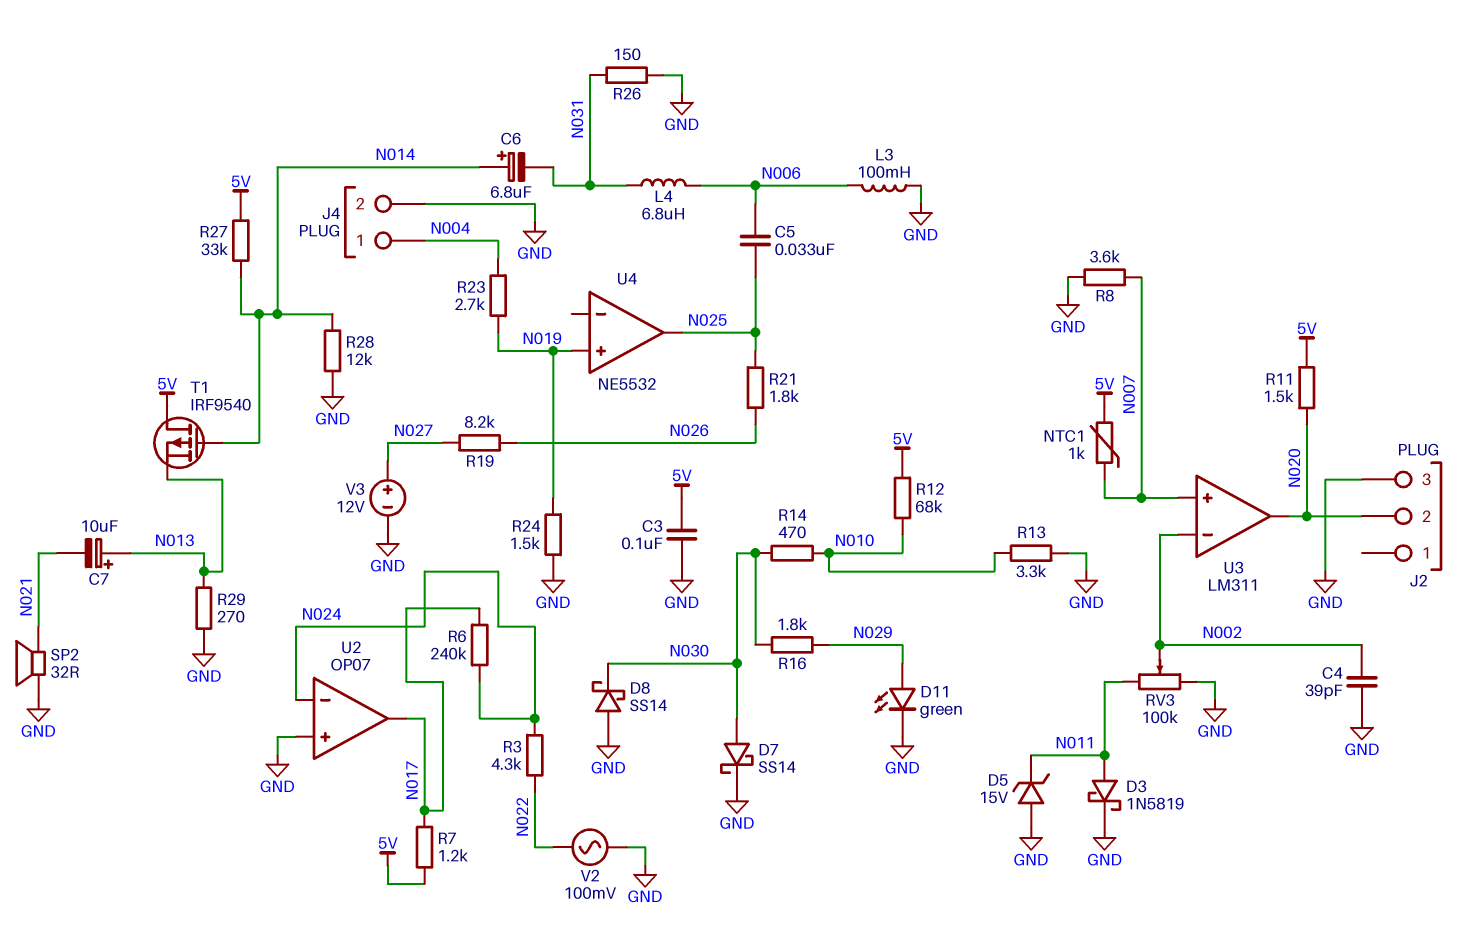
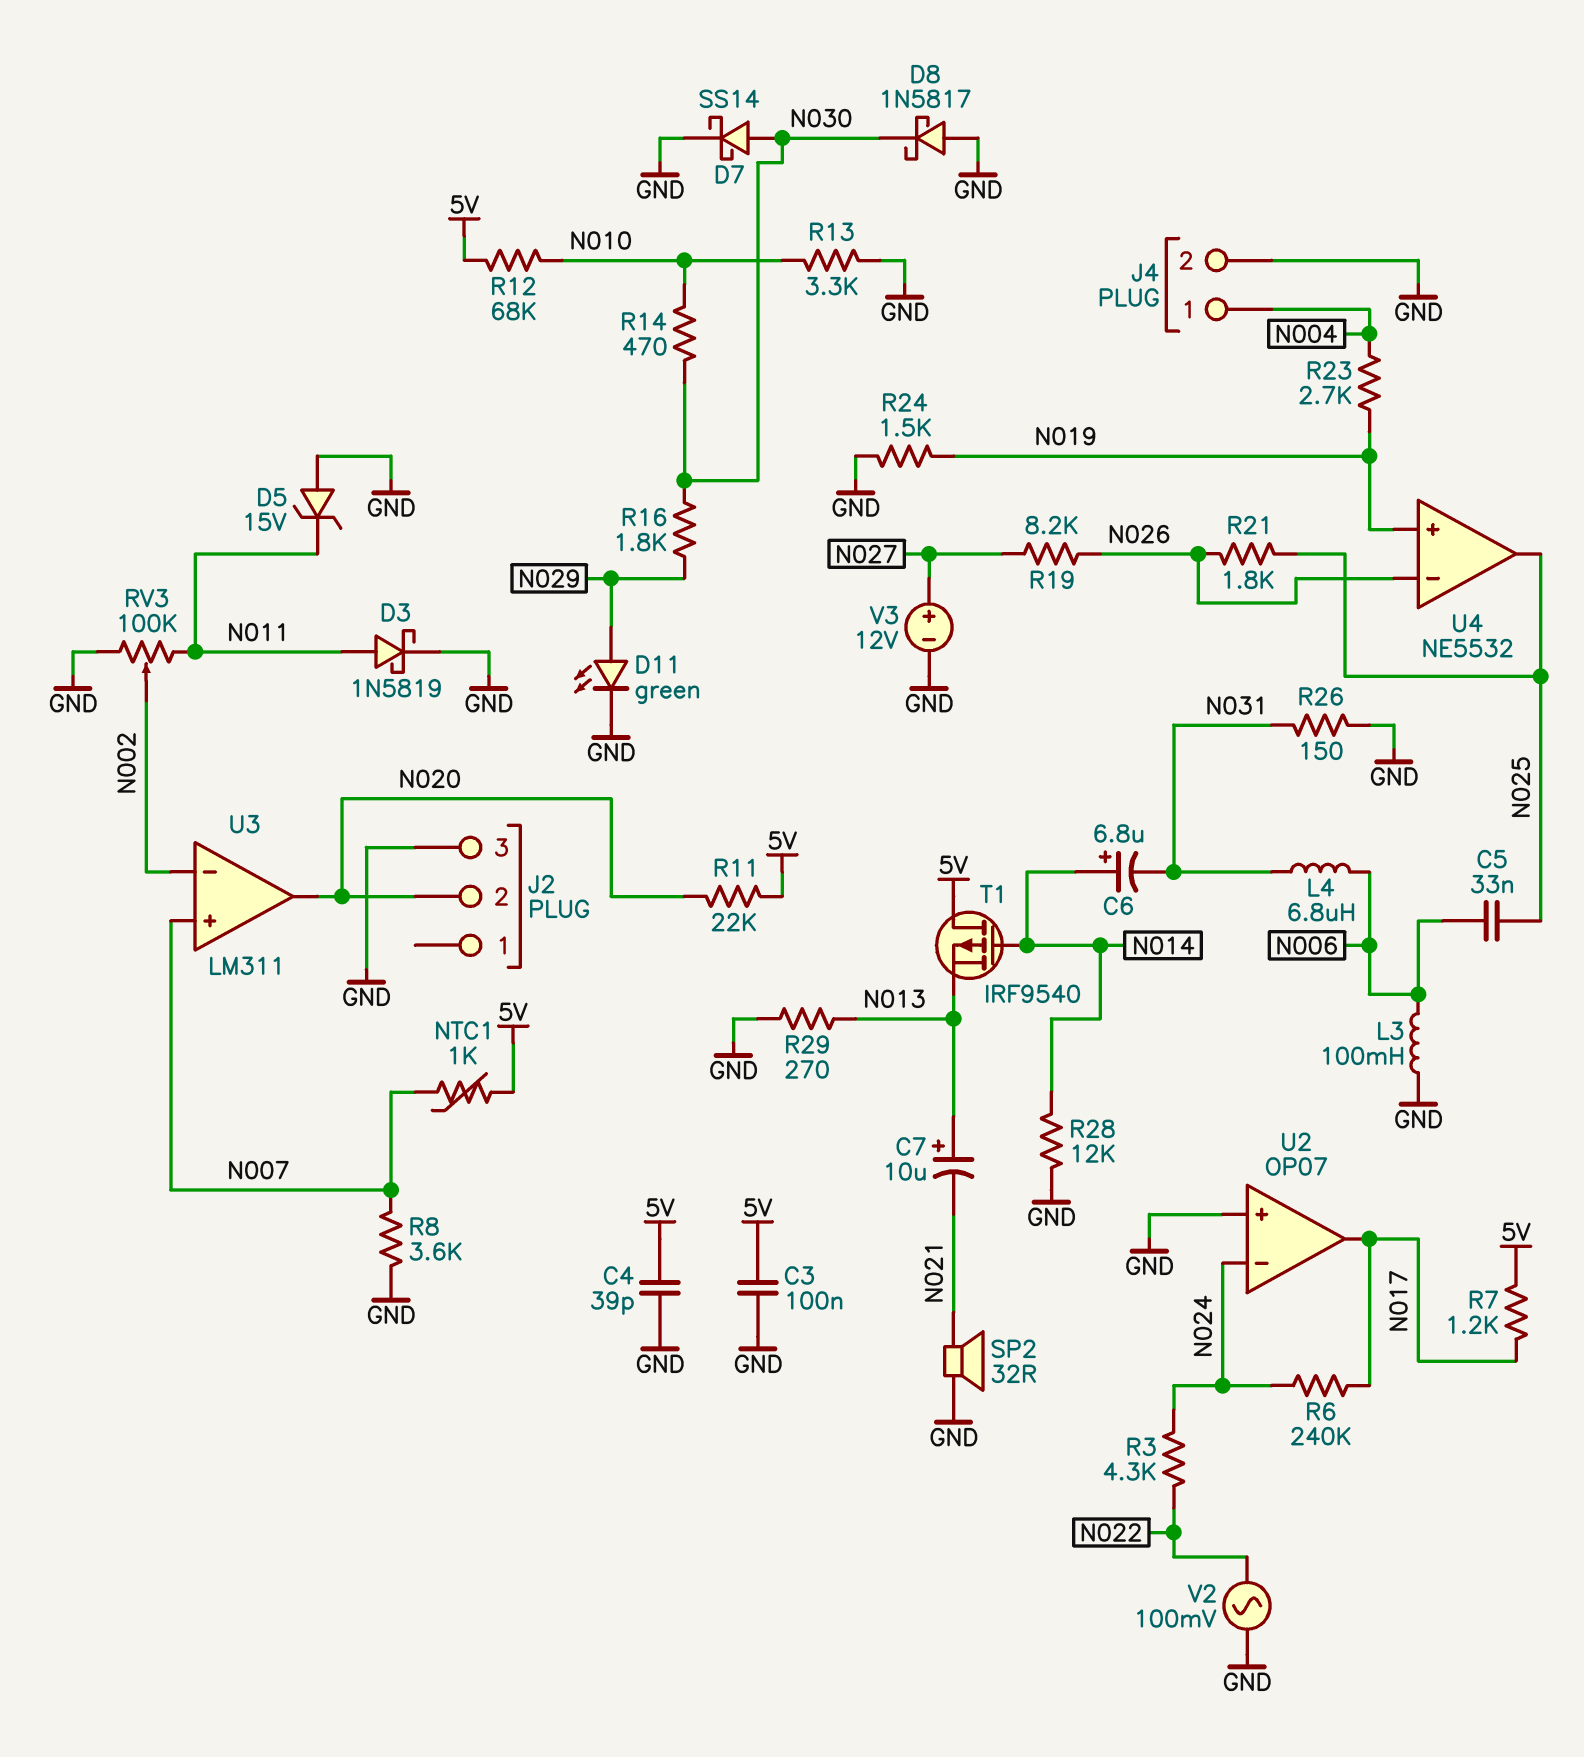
C4: 39pF (GND, N002) -> 39pF (5V, GND)
D8: schottky SS14 (A GND, K N030) -> schottky 1N5817 (A GND, K N030)
R11: 1.5k (5V, N020) -> 22k (5V, N020)
R27: 33k (5V, N014) -> none
U4 pin in-: none -> N026

